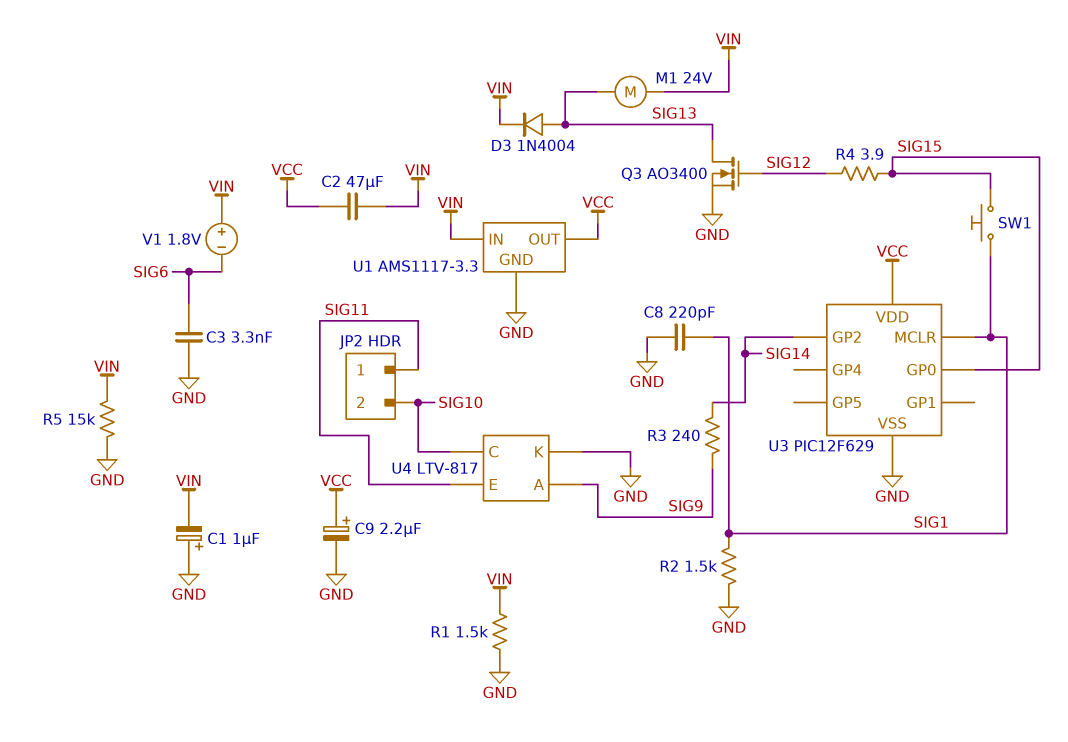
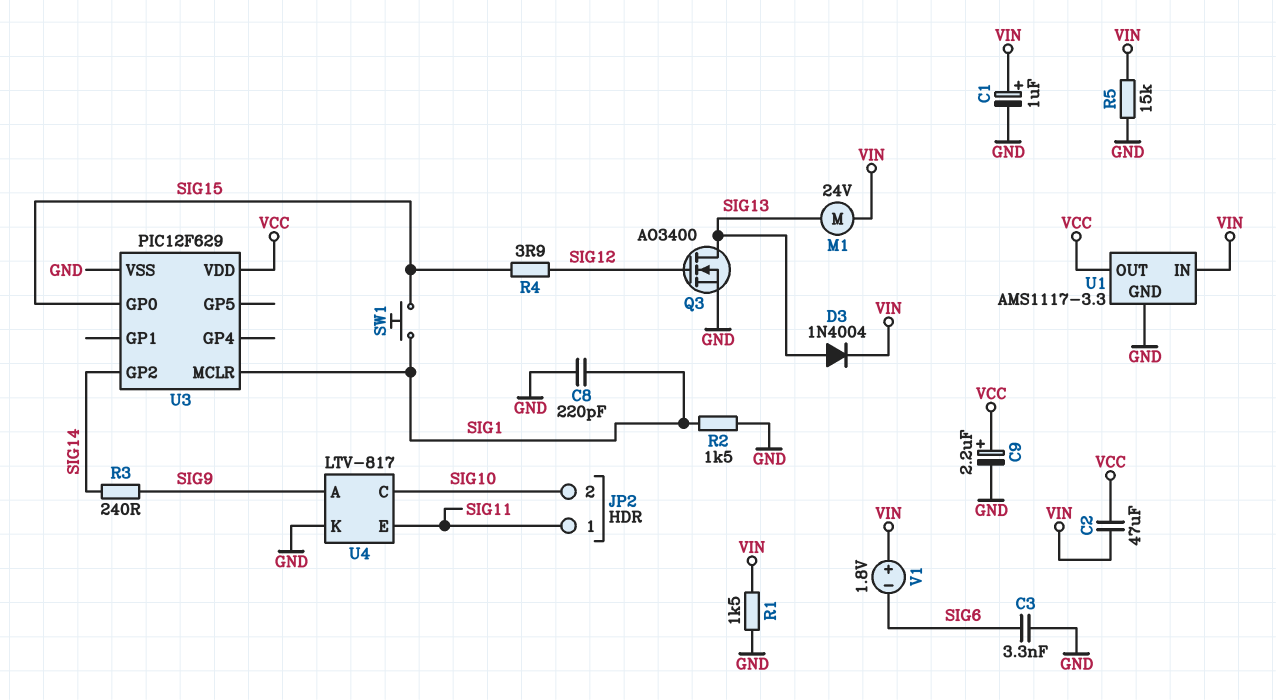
C1: 1uF (plus GND, minus VIN) -> 1uF (plus VIN, minus GND)

